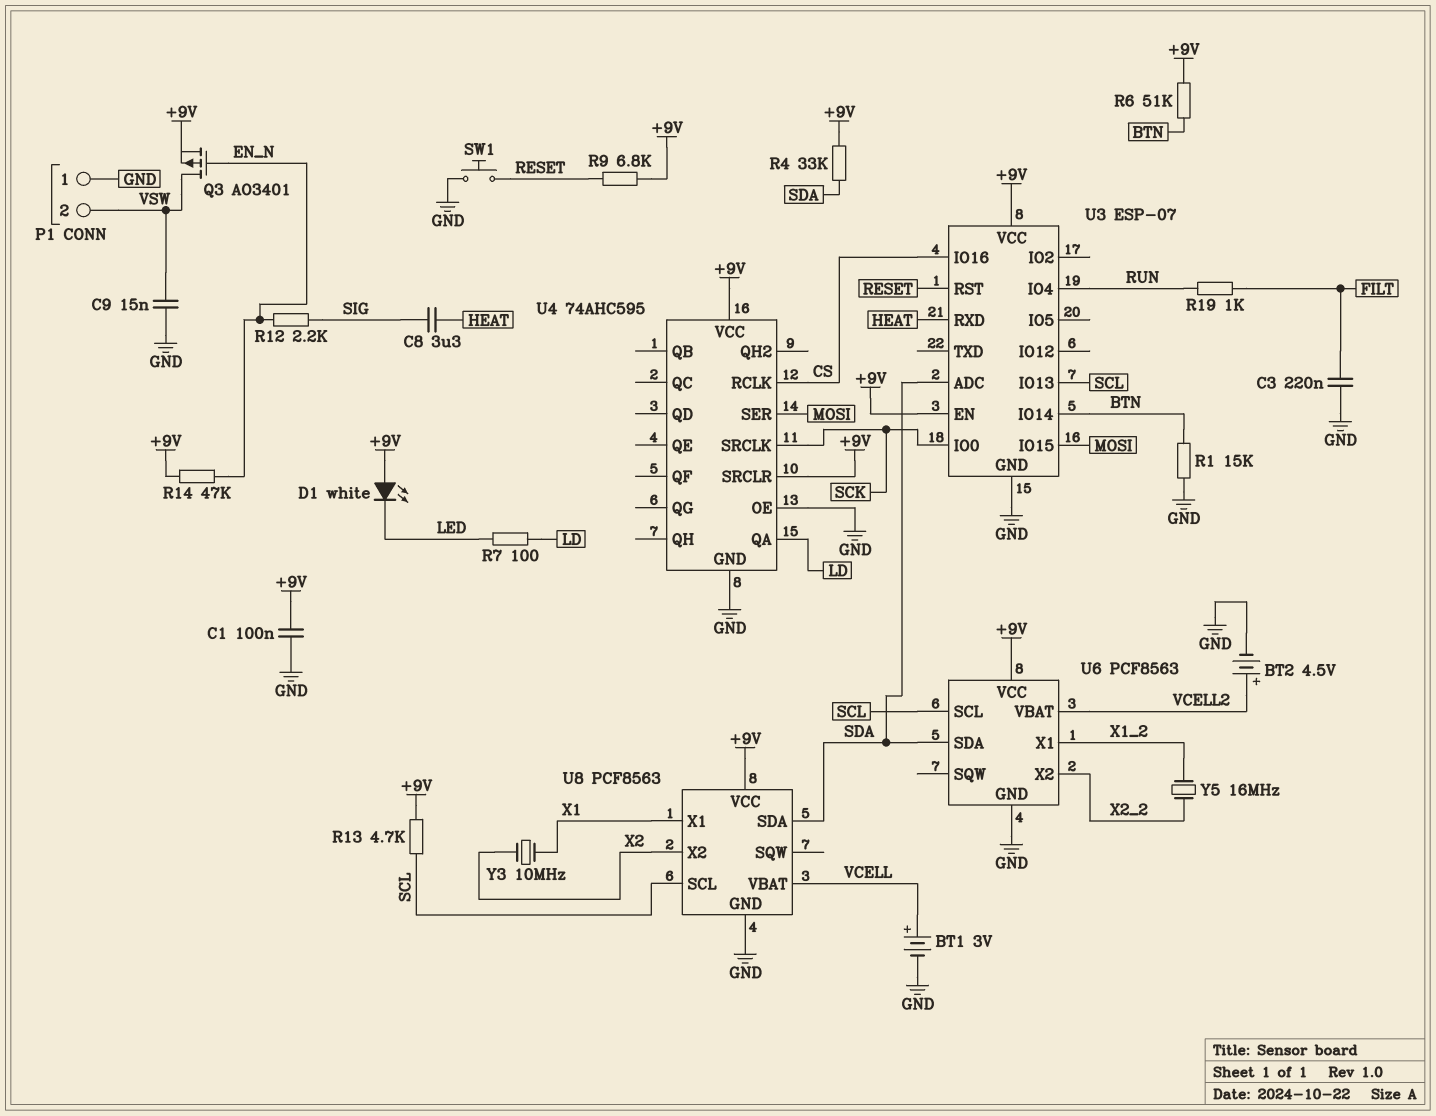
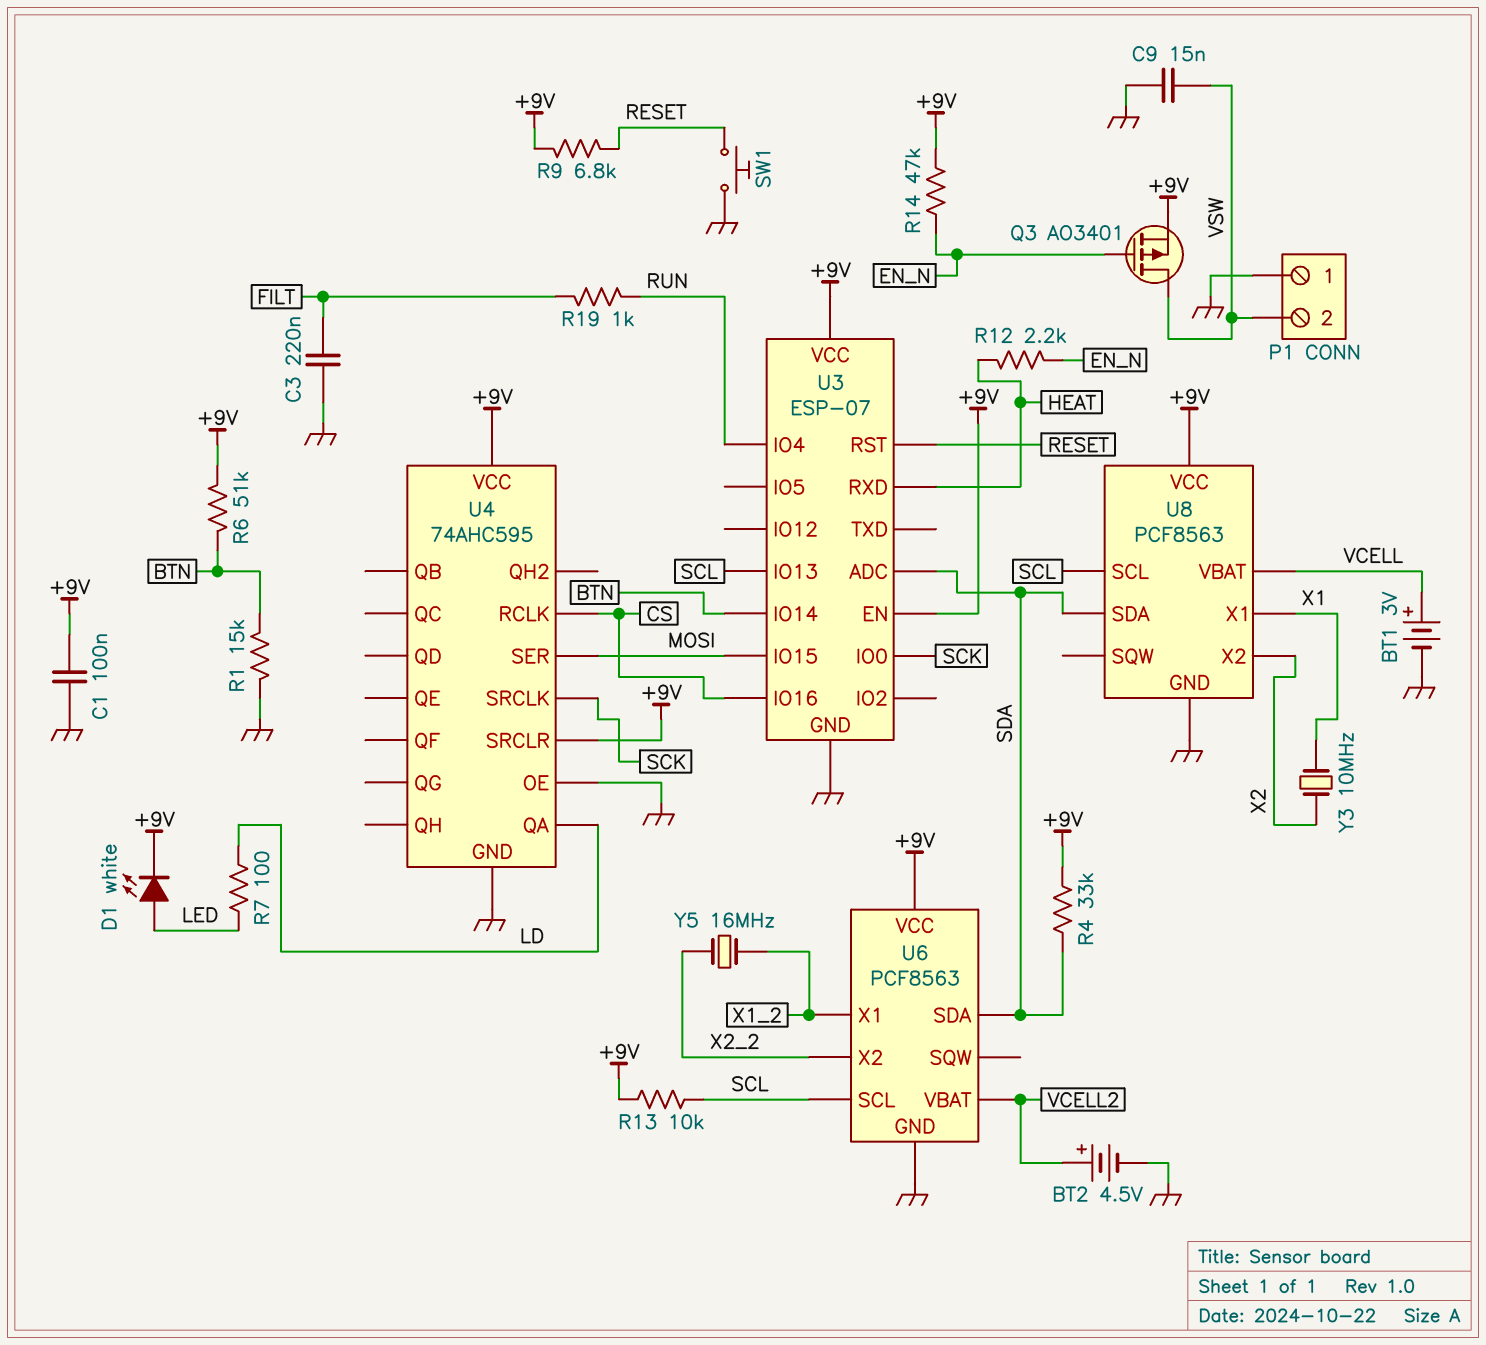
C8: 3.3uF (HEAT, SIG) -> none
D1: LED white (A +9V, K LED) -> LED white (A LED, K +9V)
R12: 2.2k (EN_N, SIG) -> 2.2k (EN_N, HEAT)
R13: 4.7k (+9V, SCL) -> 10k (+9V, SCL)

